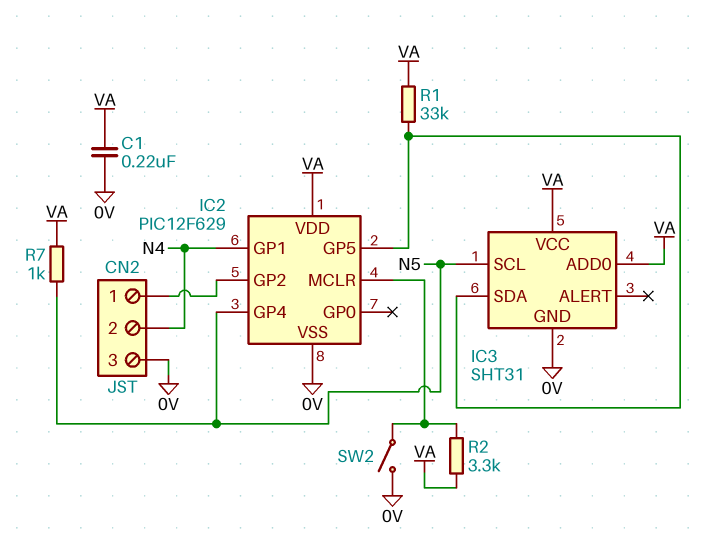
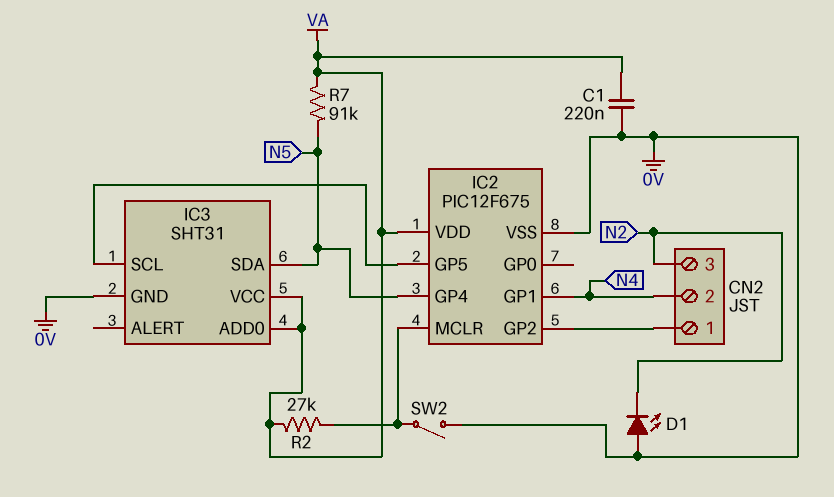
CN2 pin 3: 0V -> N2
D1: none -> LED (A 0V, K N2)
IC2: PIC12F629 -> PIC12F675
IC3 pin SCL: N5 -> IC2/GP5
IC3 pin SDA: IC2/GP5 -> N5
R1: 33k (IC2/GP5, VA) -> none
R2: 3.3k (IC2/MCLR, VA) -> 27k (IC2/MCLR, VA)
R7: 1k (N5, VA) -> 91k (N5, VA)

